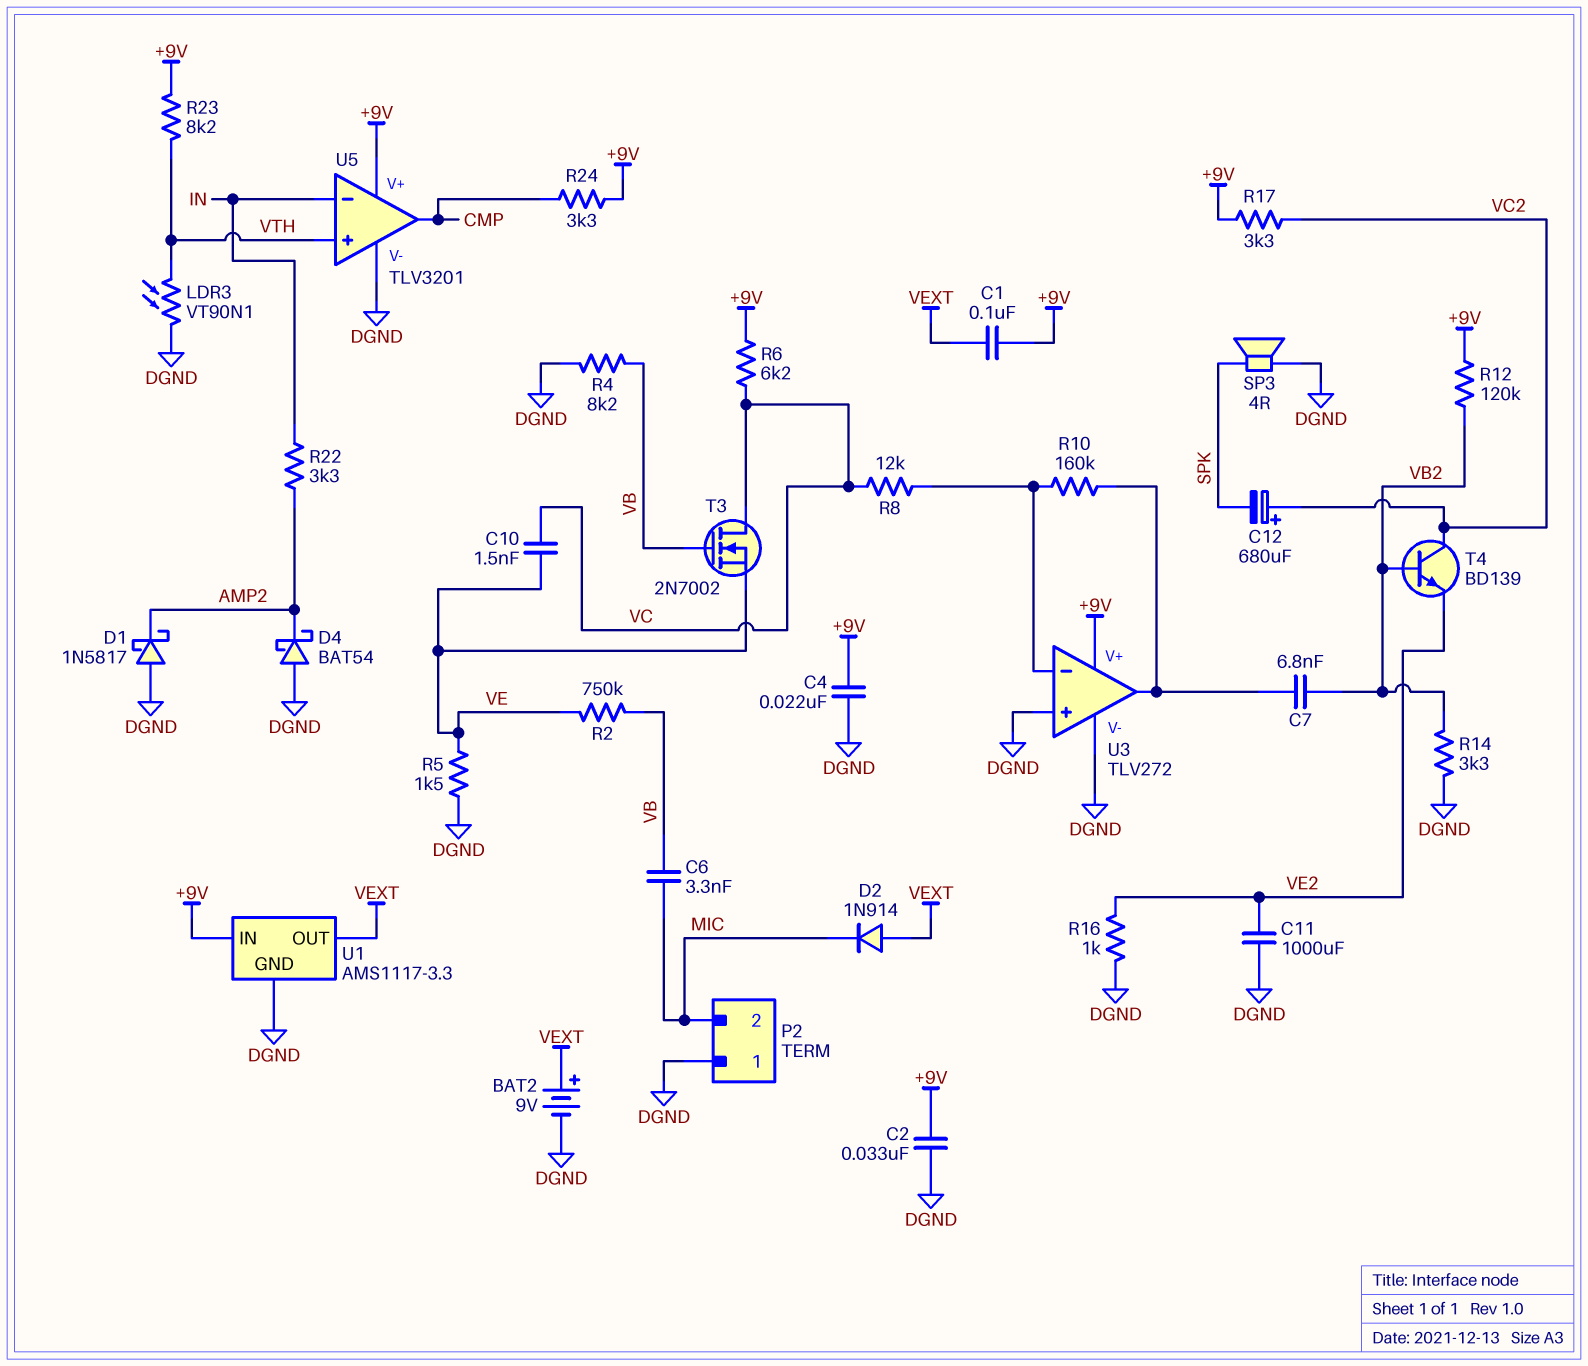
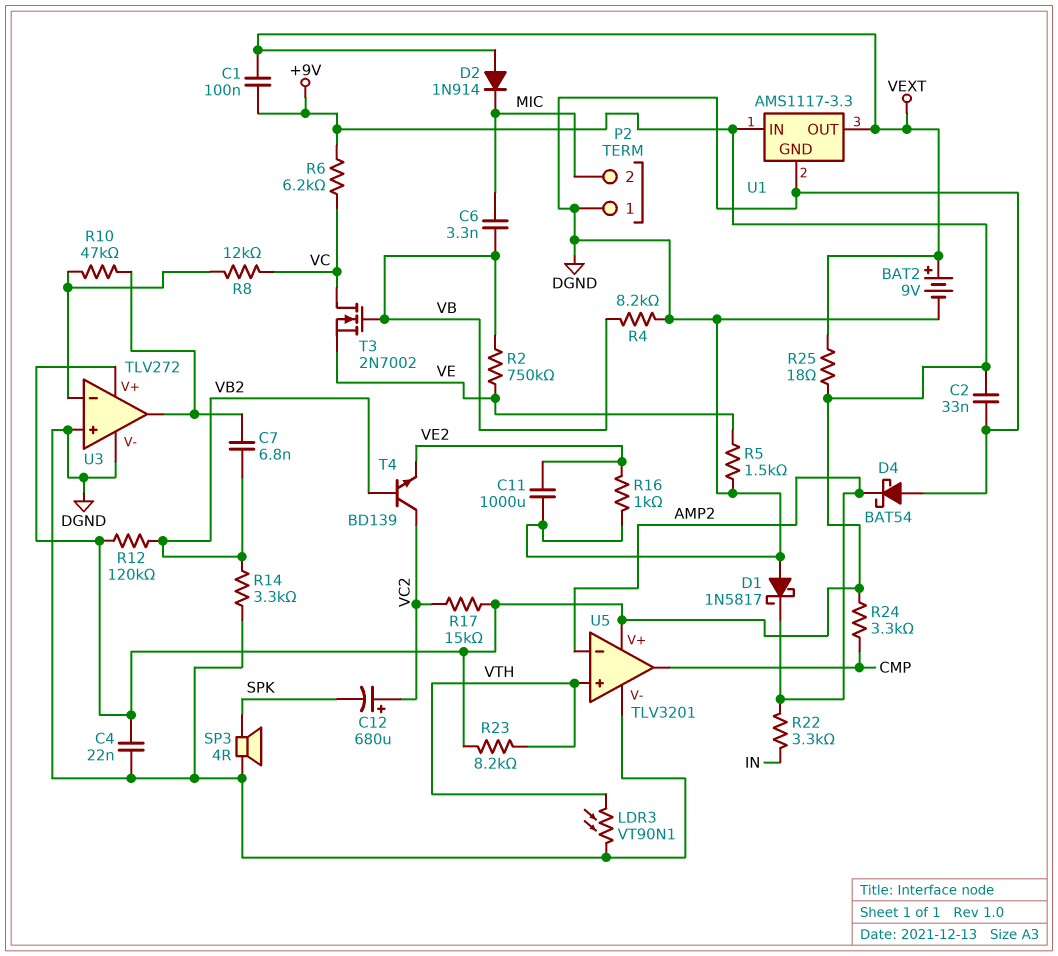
C10: 1.5nF (VC, VE) -> none
R10: 160k (U3/in-, U3/out) -> 47k (U3/in-, U3/out)
R17: 3.3k (+9V, VC2) -> 15k (+9V, VC2)
R25: none -> 18 (+9V, VEXT)
U5 pin in-: IN -> AMP2

